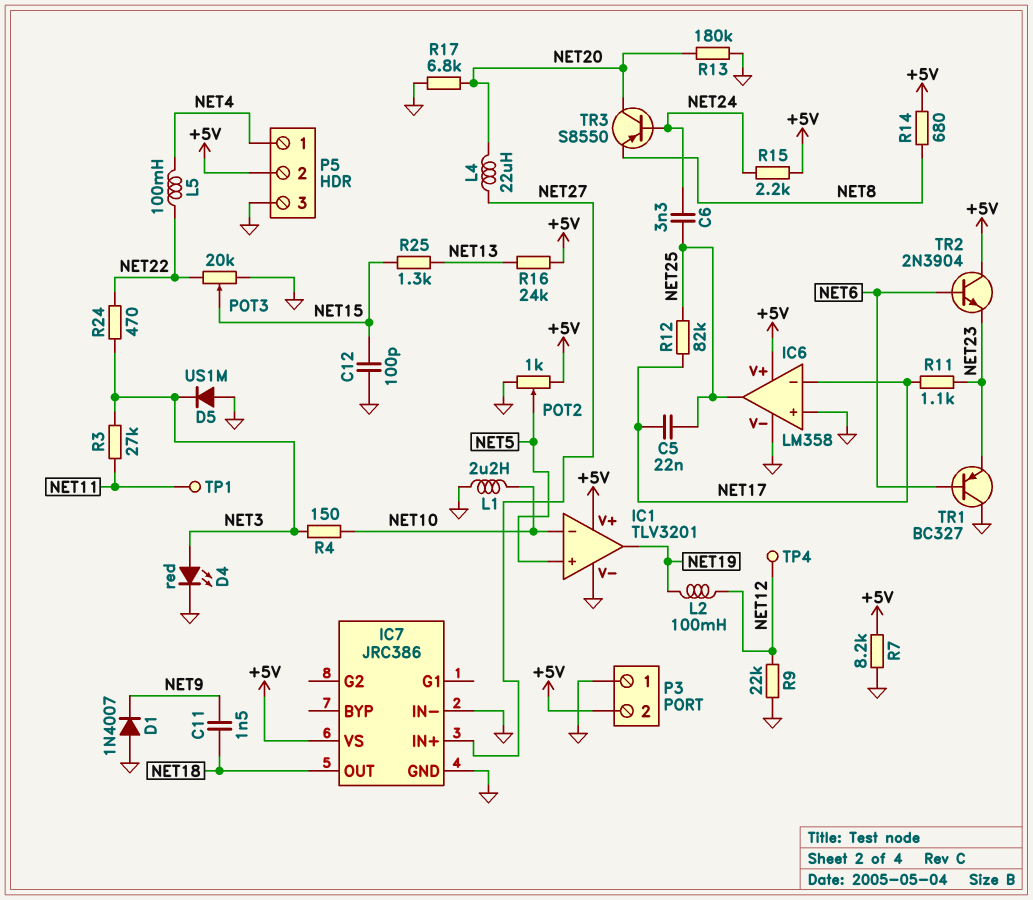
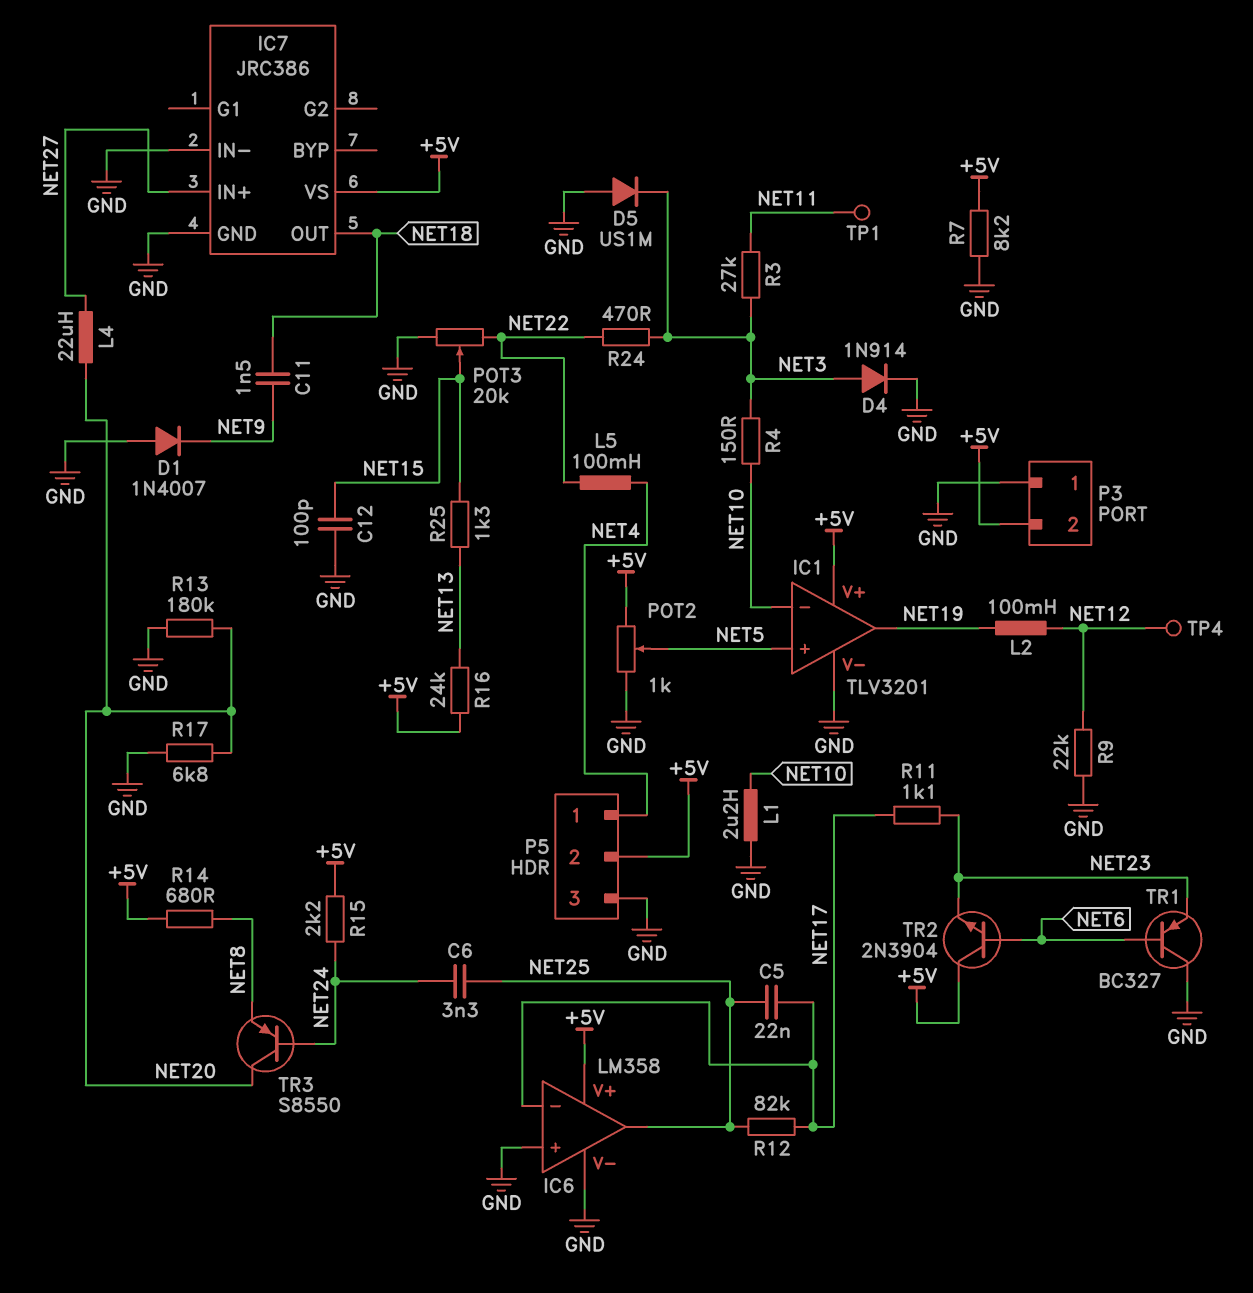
D4: LED red (A NET3, K GND) -> diode 1N914 (A NET3, K GND)

